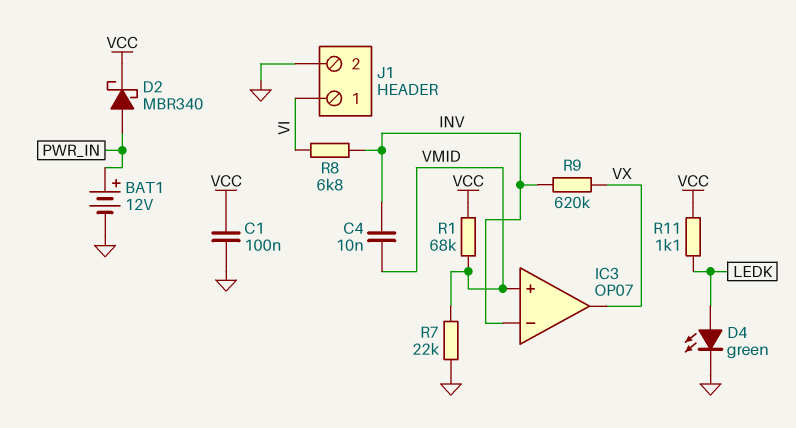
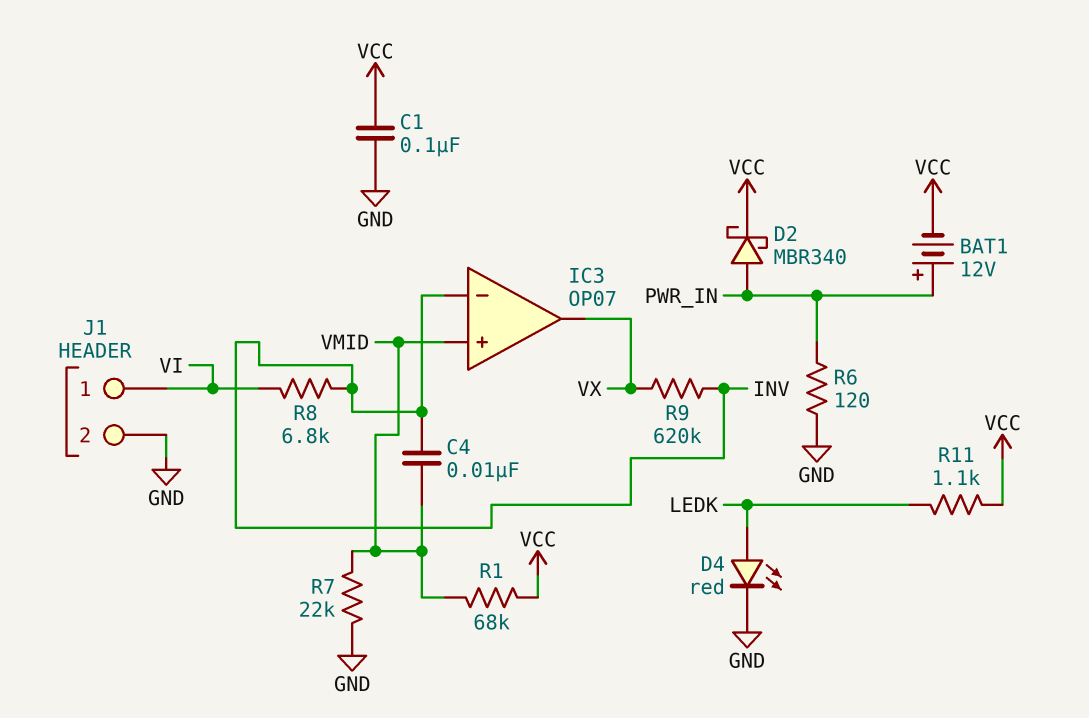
BAT1: 12V (plus PWR_IN, minus GND) -> 12V (plus PWR_IN, minus VCC)
D4: LED green (A LEDK, K GND) -> LED red (A LEDK, K GND)
R6: none -> 120 (GND, PWR_IN)

